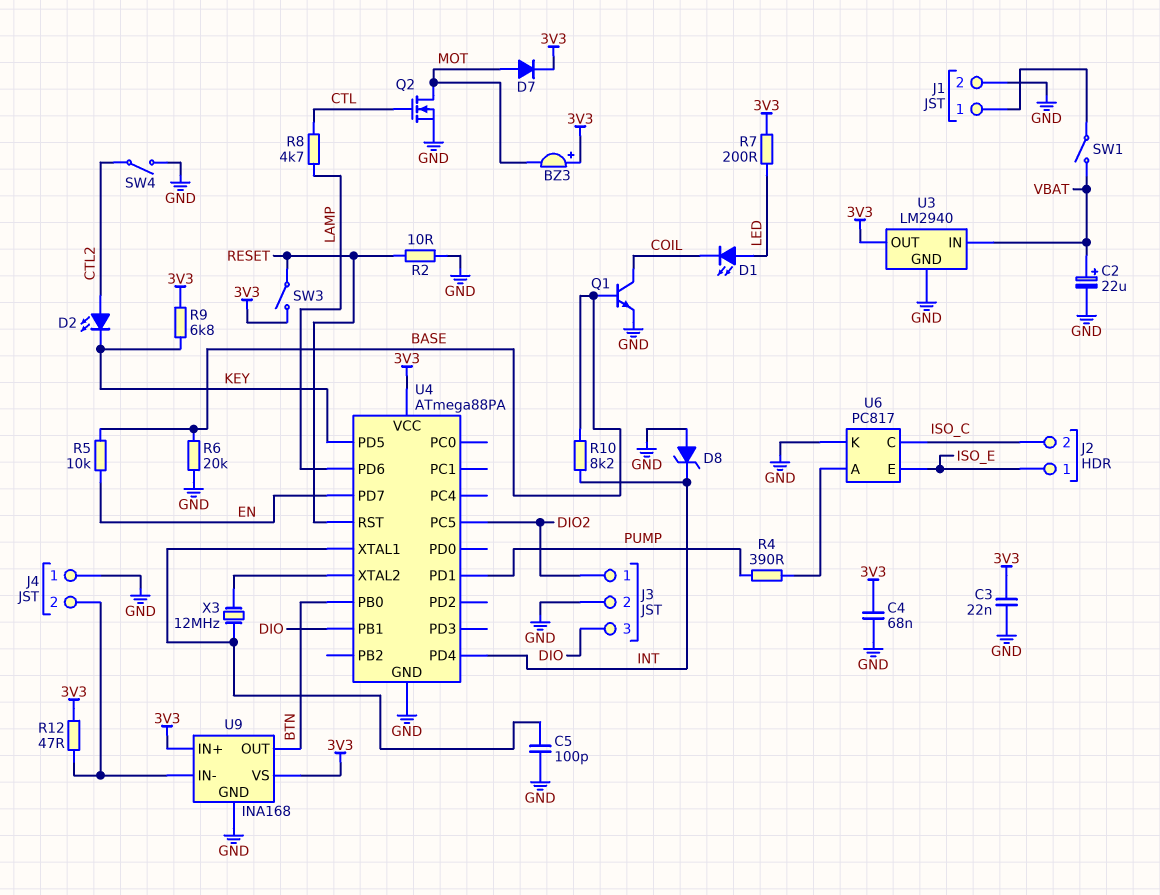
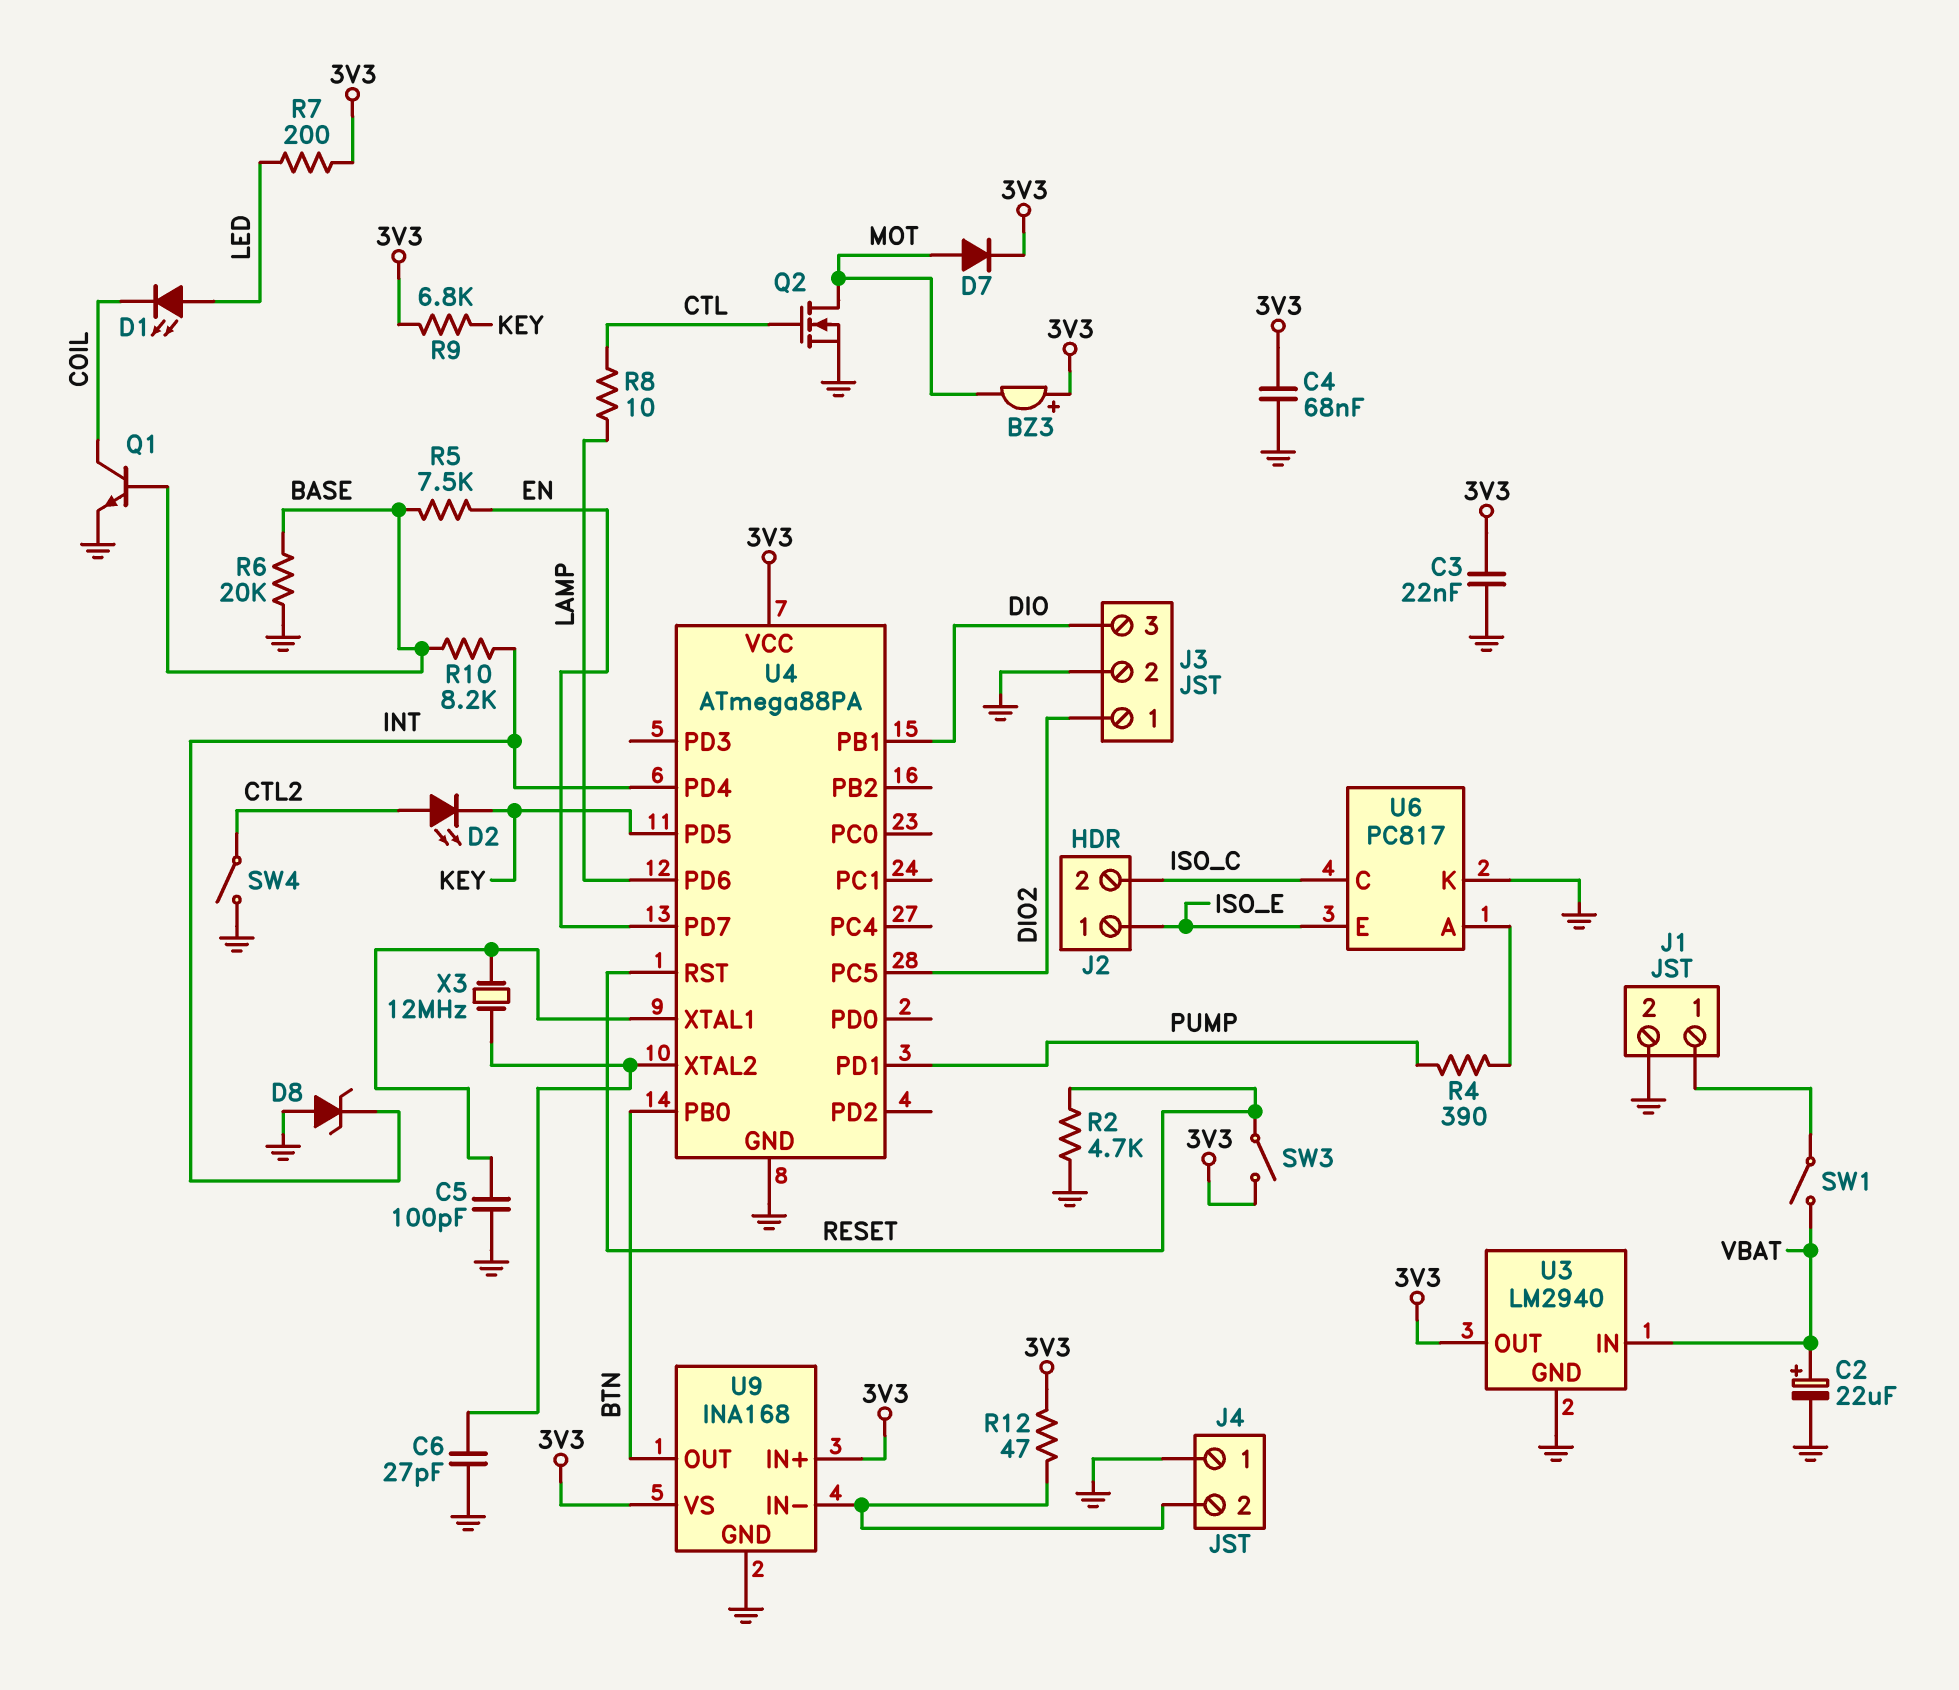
C6: none -> 27pF (GND, U4/XTAL2)
R2: 10 (GND, RESET) -> 4.7k (GND, RESET)
R5: 10k (BASE, EN) -> 7.5k (BASE, EN)
R8: 4.7k (CTL, LAMP) -> 10 (CTL, LAMP)

